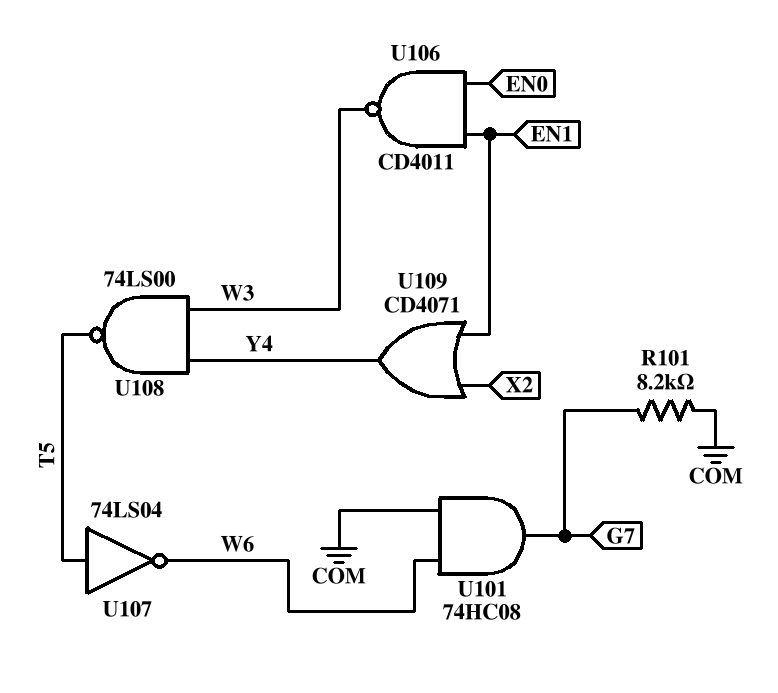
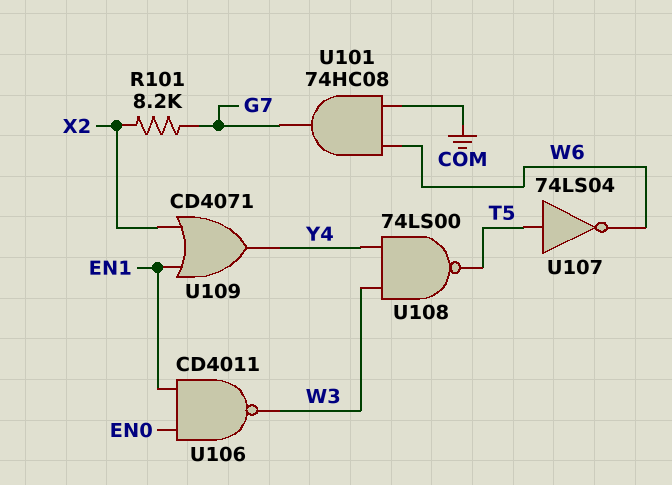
R101: 8.2k (COM, G7) -> 8.2k (G7, X2)

